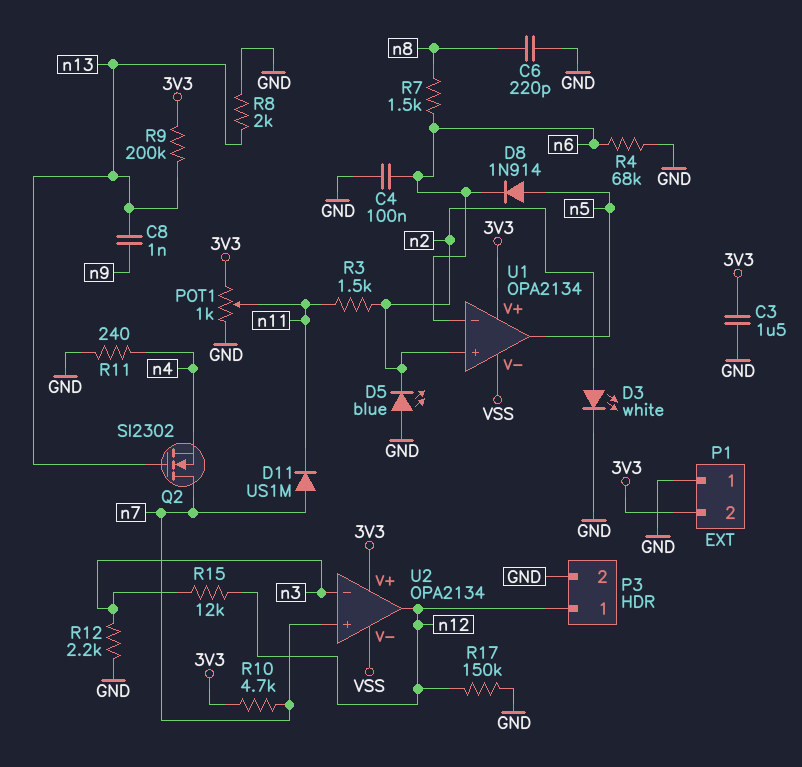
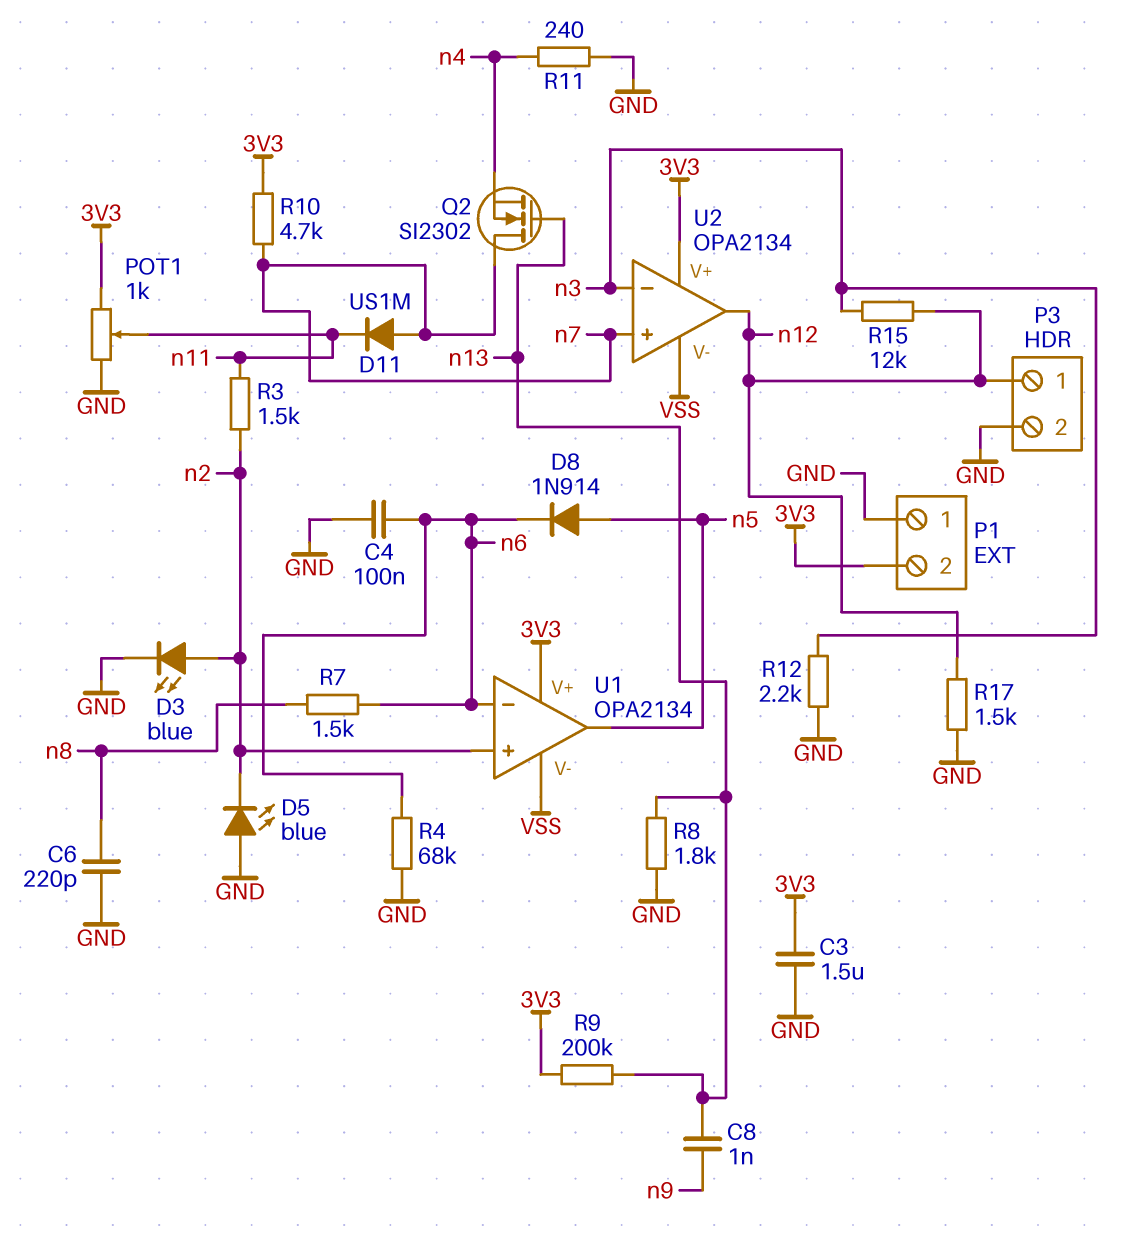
D3: LED white (A n2, K GND) -> LED blue (A n2, K GND)
R8: 2k (GND, n13) -> 1.8k (GND, n13)
R17: 150k (GND, n12) -> 1.5k (GND, n12)

